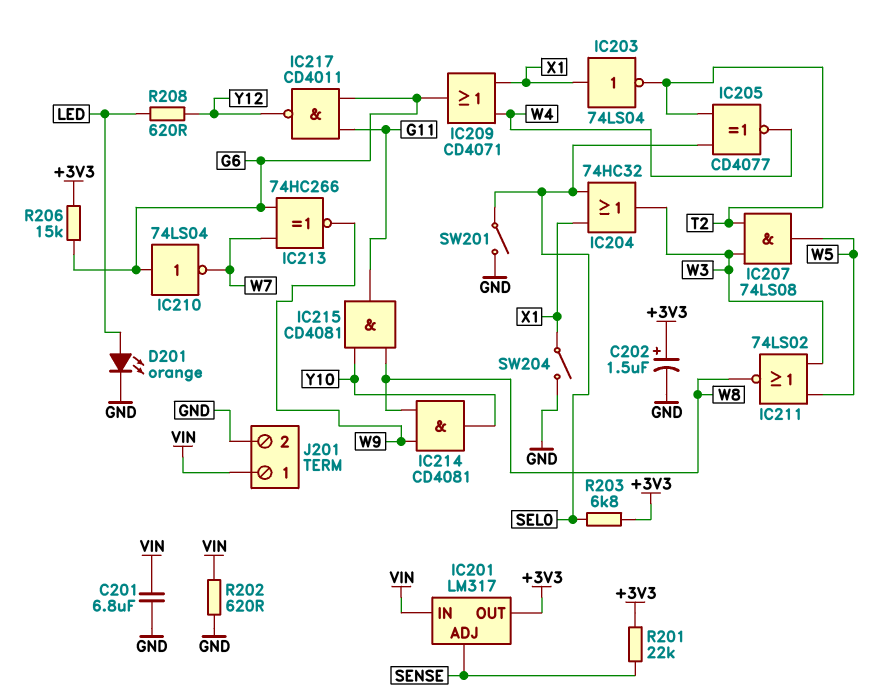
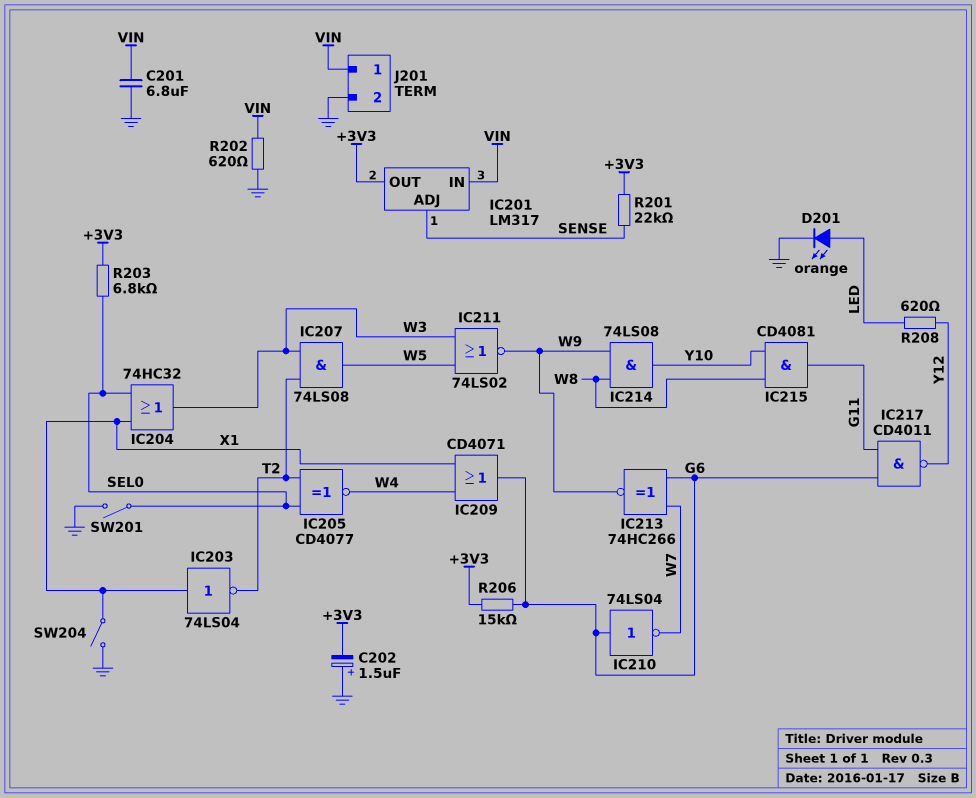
C202: 1.5uF (plus +3V3, minus GND) -> 1.5uF (plus GND, minus +3V3)
IC211: NOR 74LS02 (in W3, in W5, out W8) -> NOR 74LS02 (in W3, in W5, out W9)
IC214: AND CD4081 (in W8, in W9, out Y10) -> AND 74LS08 (in W8, in W9, out Y10)

